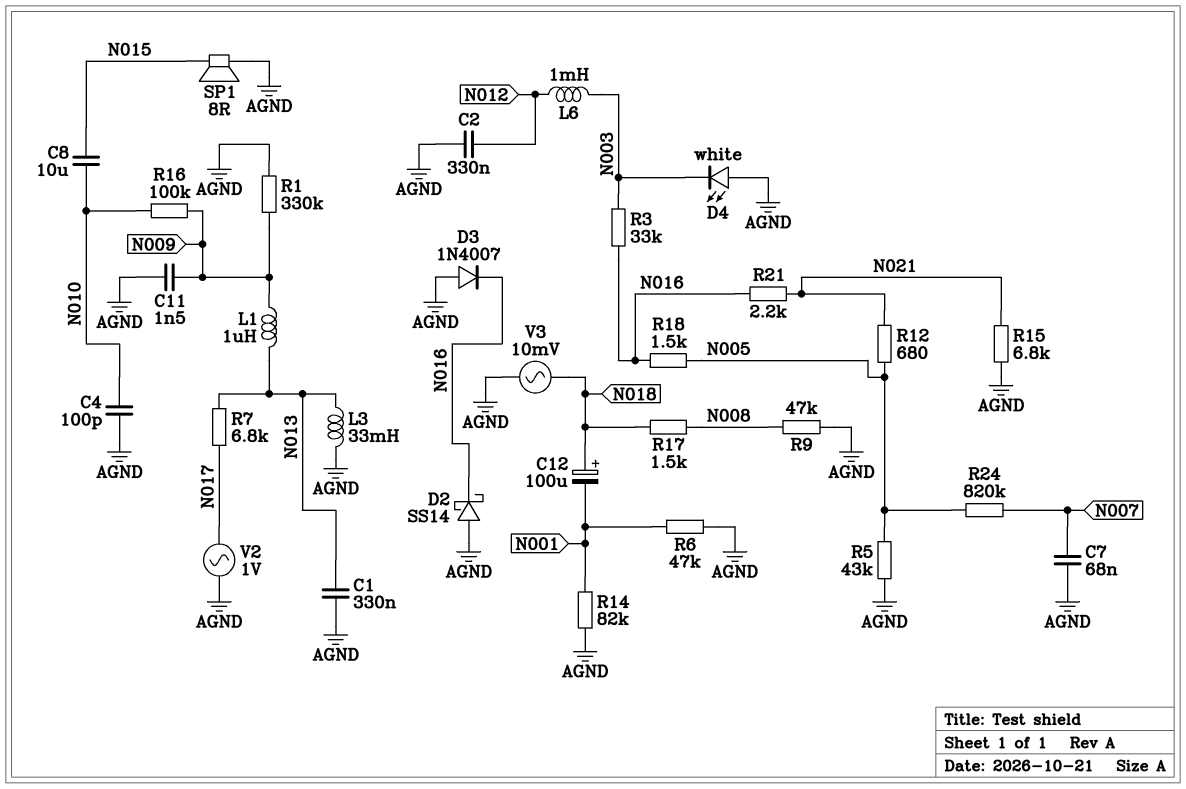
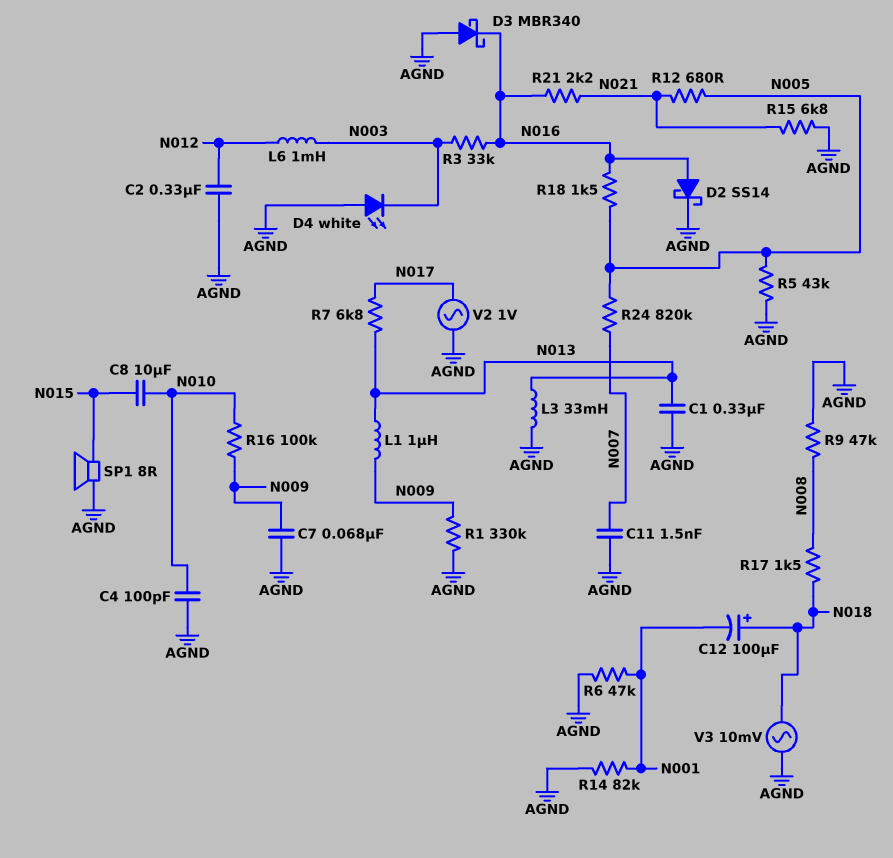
C7: 68nF (AGND, N007) -> 68nF (AGND, N009)
C11: 1.5nF (AGND, N009) -> 1.5nF (AGND, N007)
D2: schottky SS14 (A AGND, K N016) -> schottky SS14 (A N016, K AGND)
D3: diode 1N4007 (A AGND, K N016) -> schottky MBR340 (A AGND, K N016)

